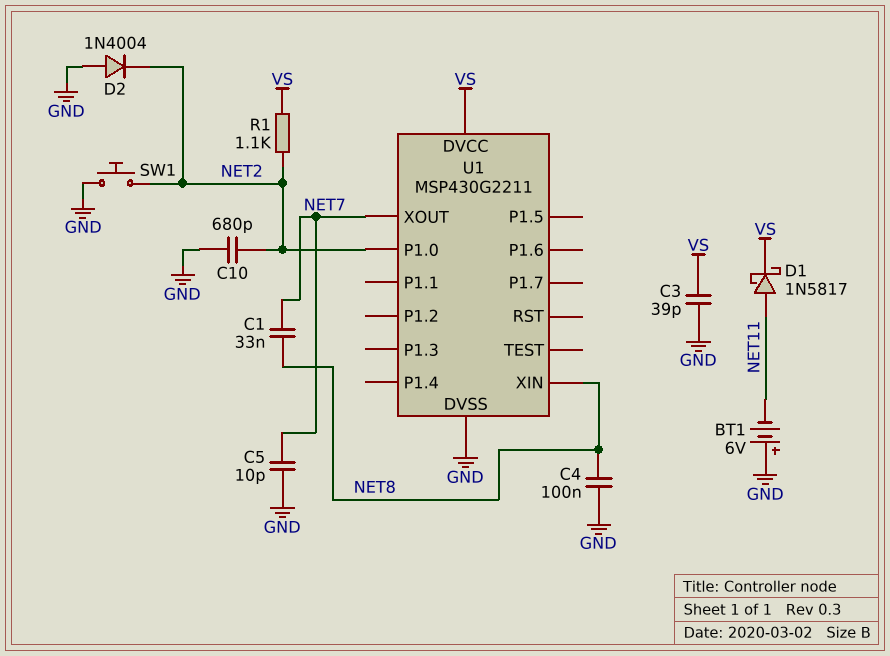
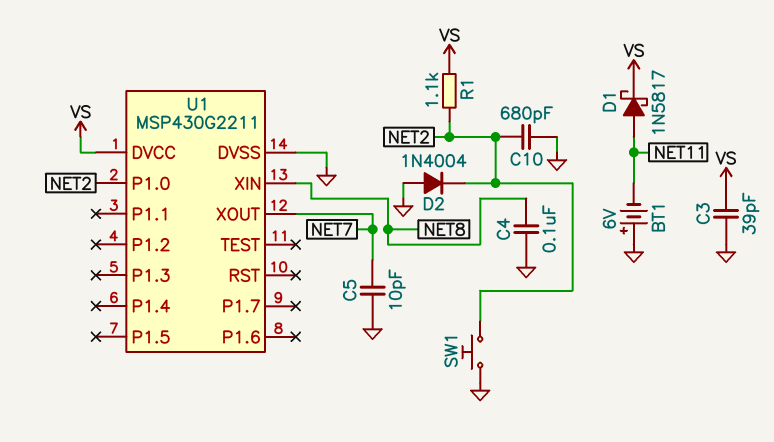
C1: 33nF (NET7, NET8) -> none

